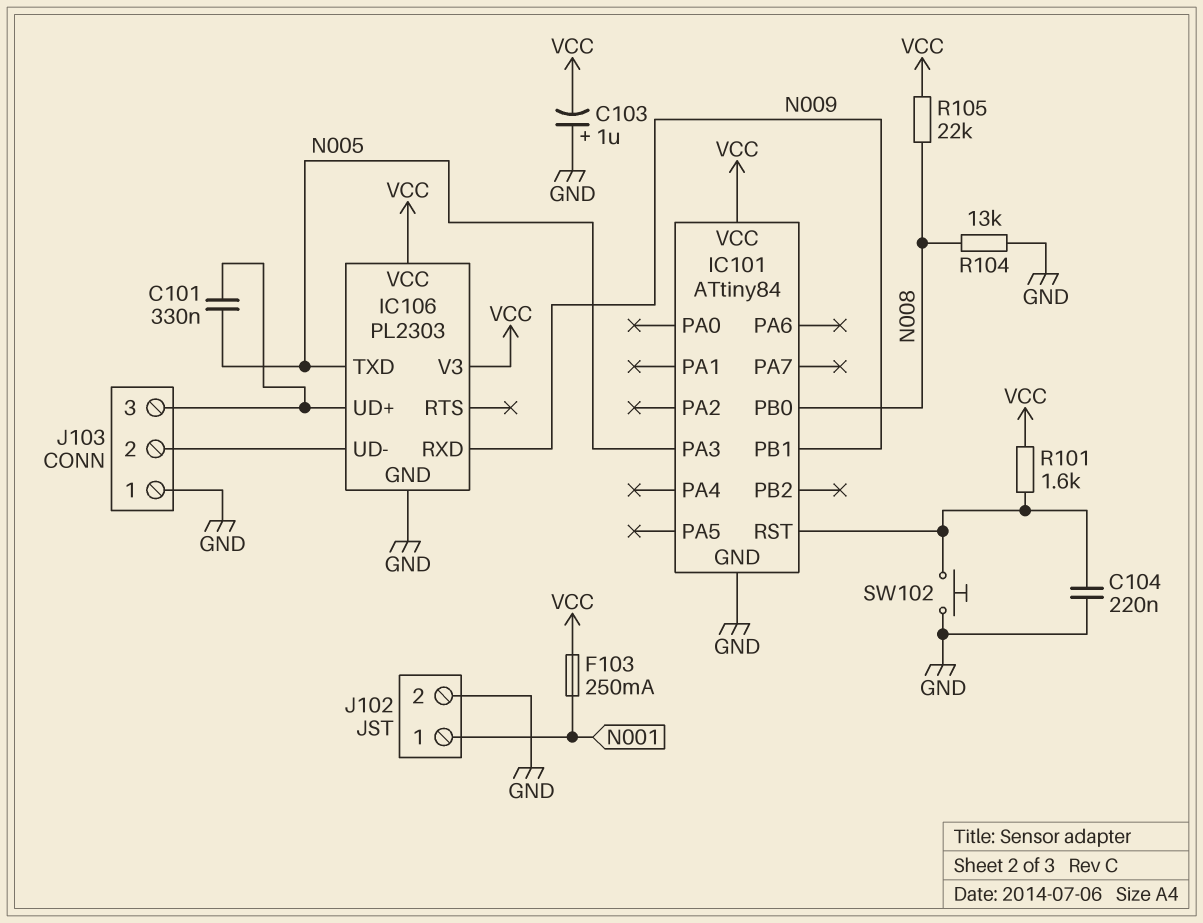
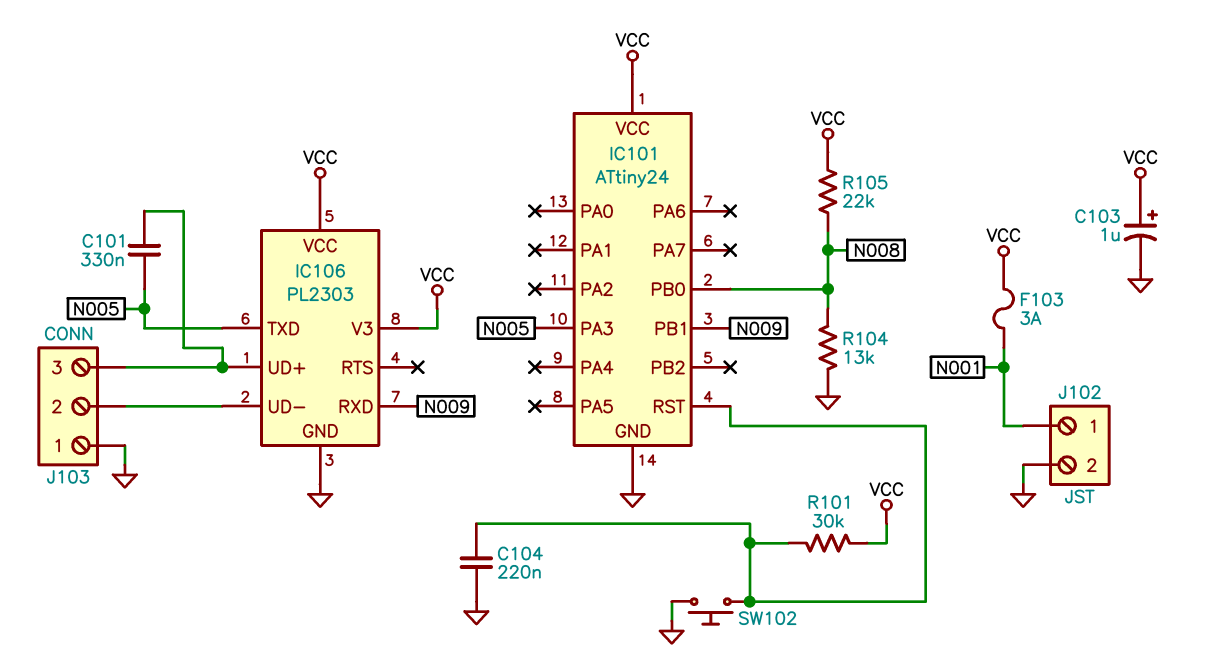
C103: 1uF (plus GND, minus VCC) -> 1uF (plus VCC, minus GND)
F103: 250mA (N001, VCC) -> 3A (N001, VCC)
IC101: ATtiny84 -> ATtiny24
R101: 1.6k (IC101/RST, VCC) -> 30k (IC101/RST, VCC)

